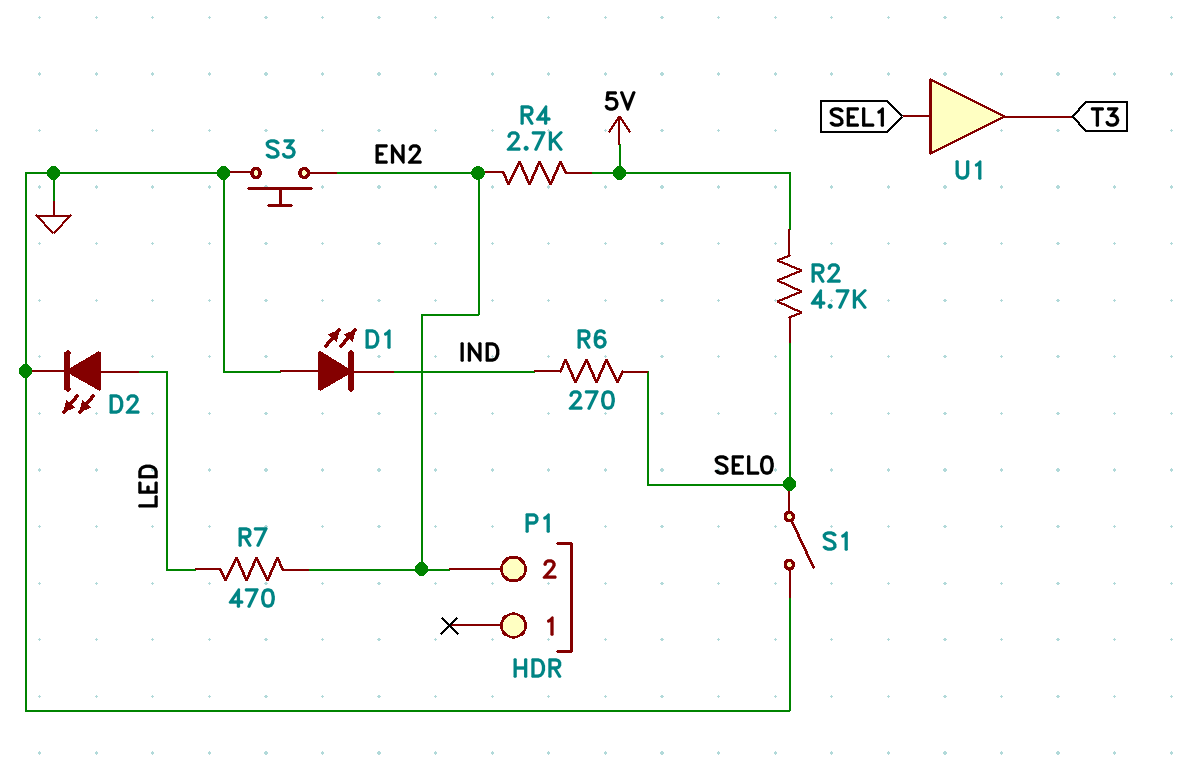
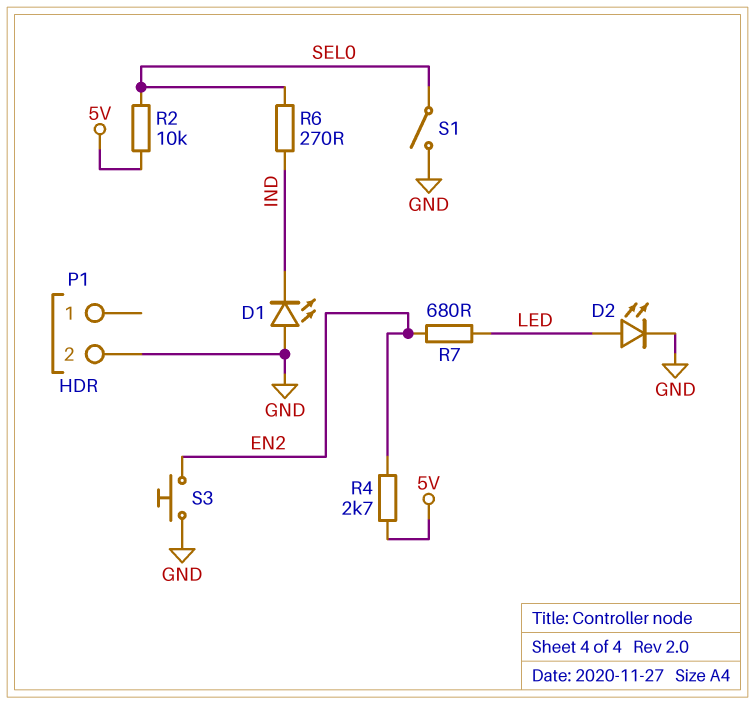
P1 pin 2: EN2 -> GND
R2: 4.7k (5V, SEL0) -> 10k (5V, SEL0)
R7: 470 (EN2, LED) -> 680 (EN2, LED)
U1: buffer (in SEL1, out T3) -> none

